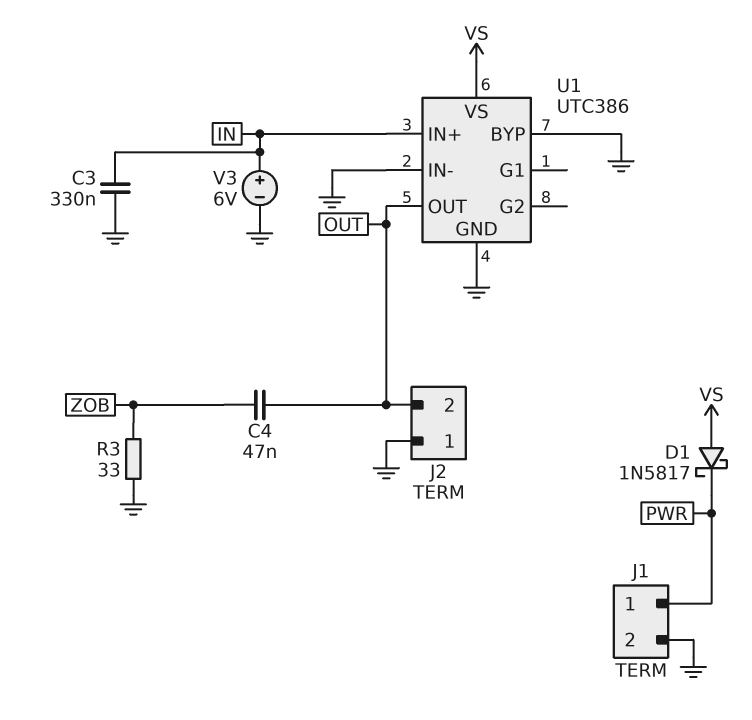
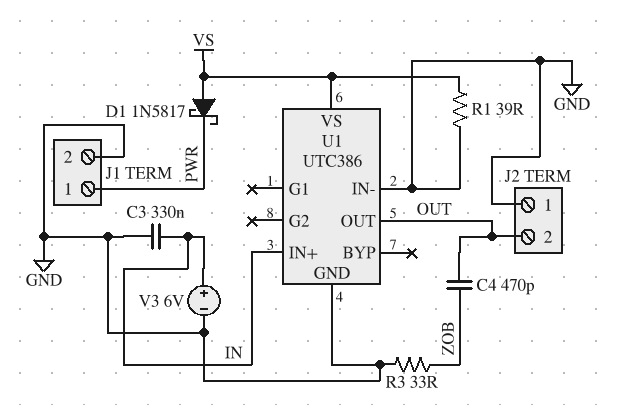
C4: 47nF (OUT, ZOB) -> 470pF (OUT, ZOB)
R1: none -> 39 (GND, VS)
U1 pin BYP: GND -> none

